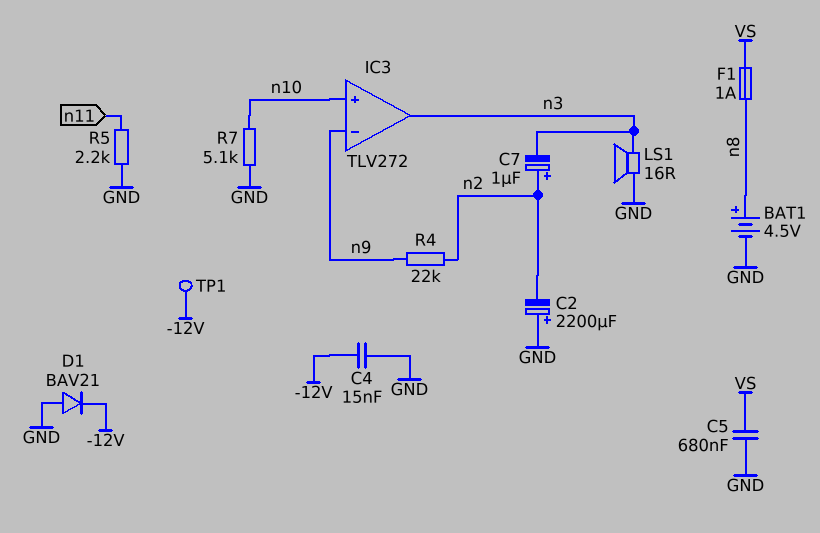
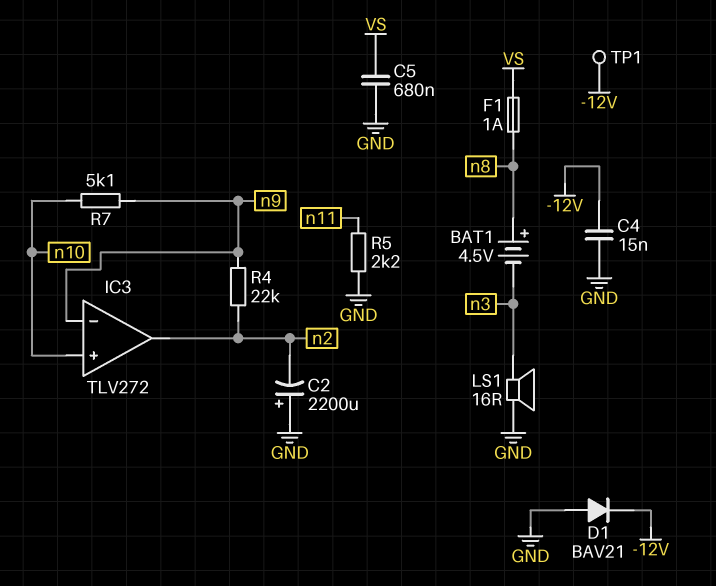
BAT1: 4.5V (plus n8, minus GND) -> 4.5V (plus n8, minus n3)
C7: 1uF (plus n2, minus n3) -> none
IC3 pin out: n3 -> n2
R7: 5.1k (GND, n10) -> 5.1k (n9, n10)

